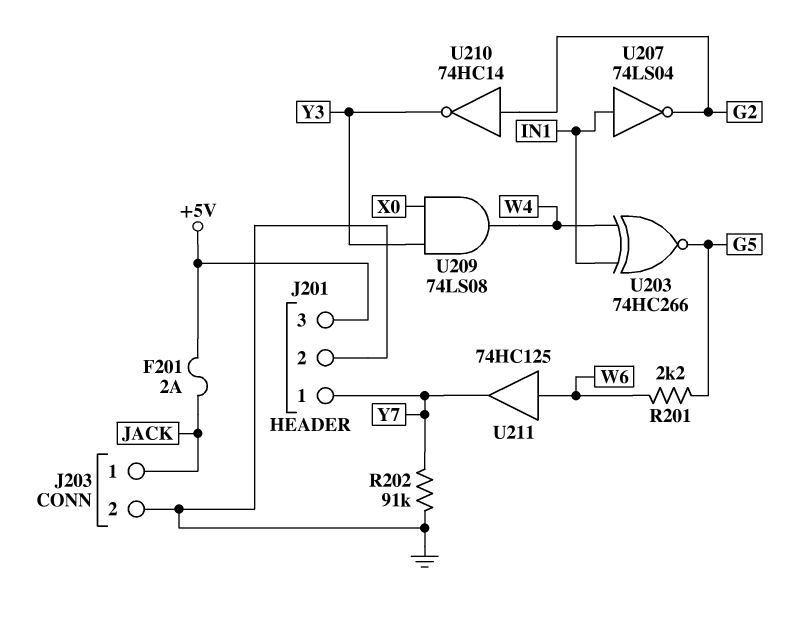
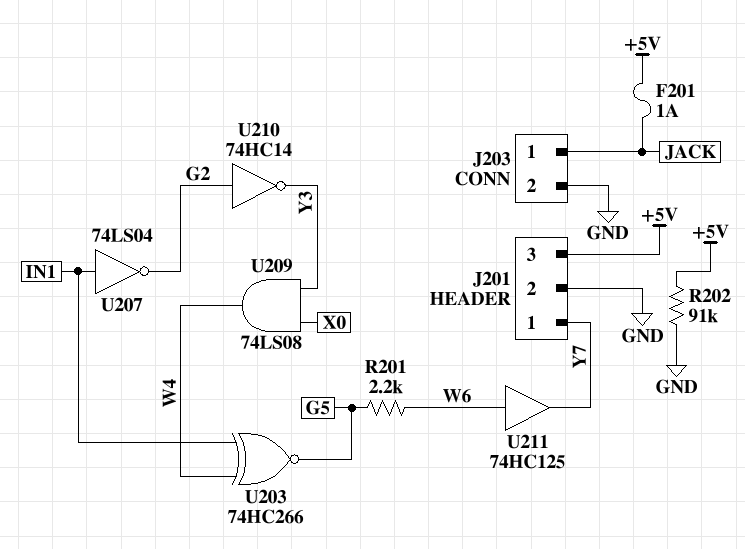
F201: 2A (+5V, JACK) -> 1A (+5V, JACK)
R202: 91k (GND, Y7) -> 91k (+5V, GND)

